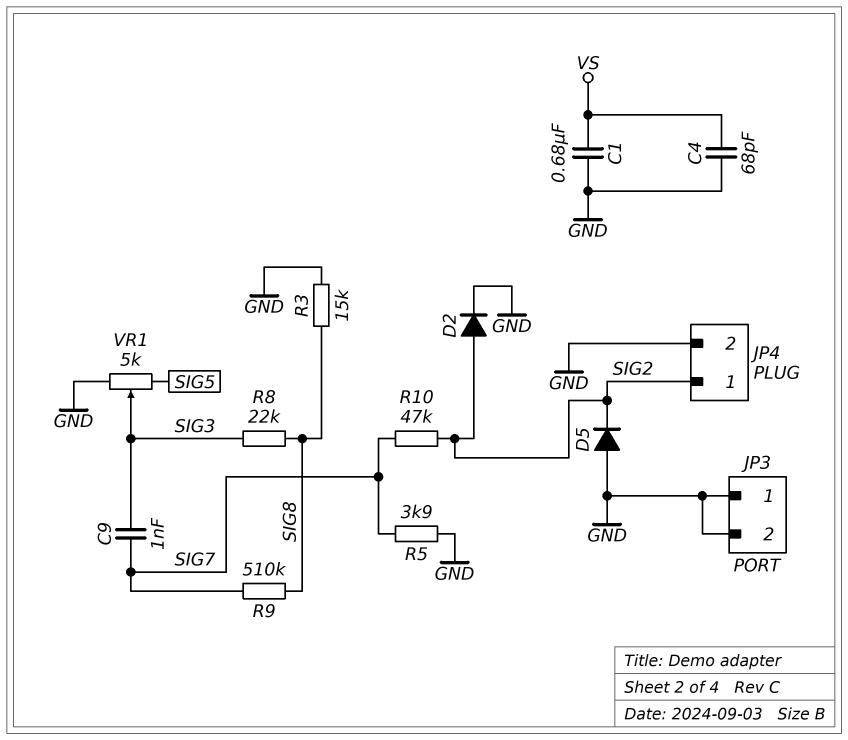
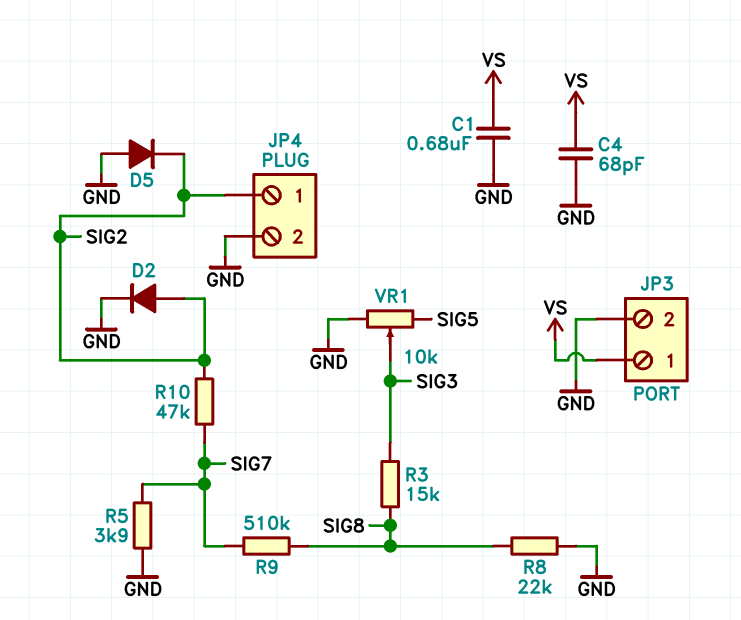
C9: 1nF (SIG3, SIG7) -> none
JP3 pin 1: GND -> VS
R3: 15k (GND, SIG8) -> 15k (SIG3, SIG8)
R8: 22k (SIG3, SIG8) -> 22k (GND, SIG8)
VR1: 5k (GND, SIG5, wiper SIG3) -> 10k (GND, SIG5, wiper SIG3)

